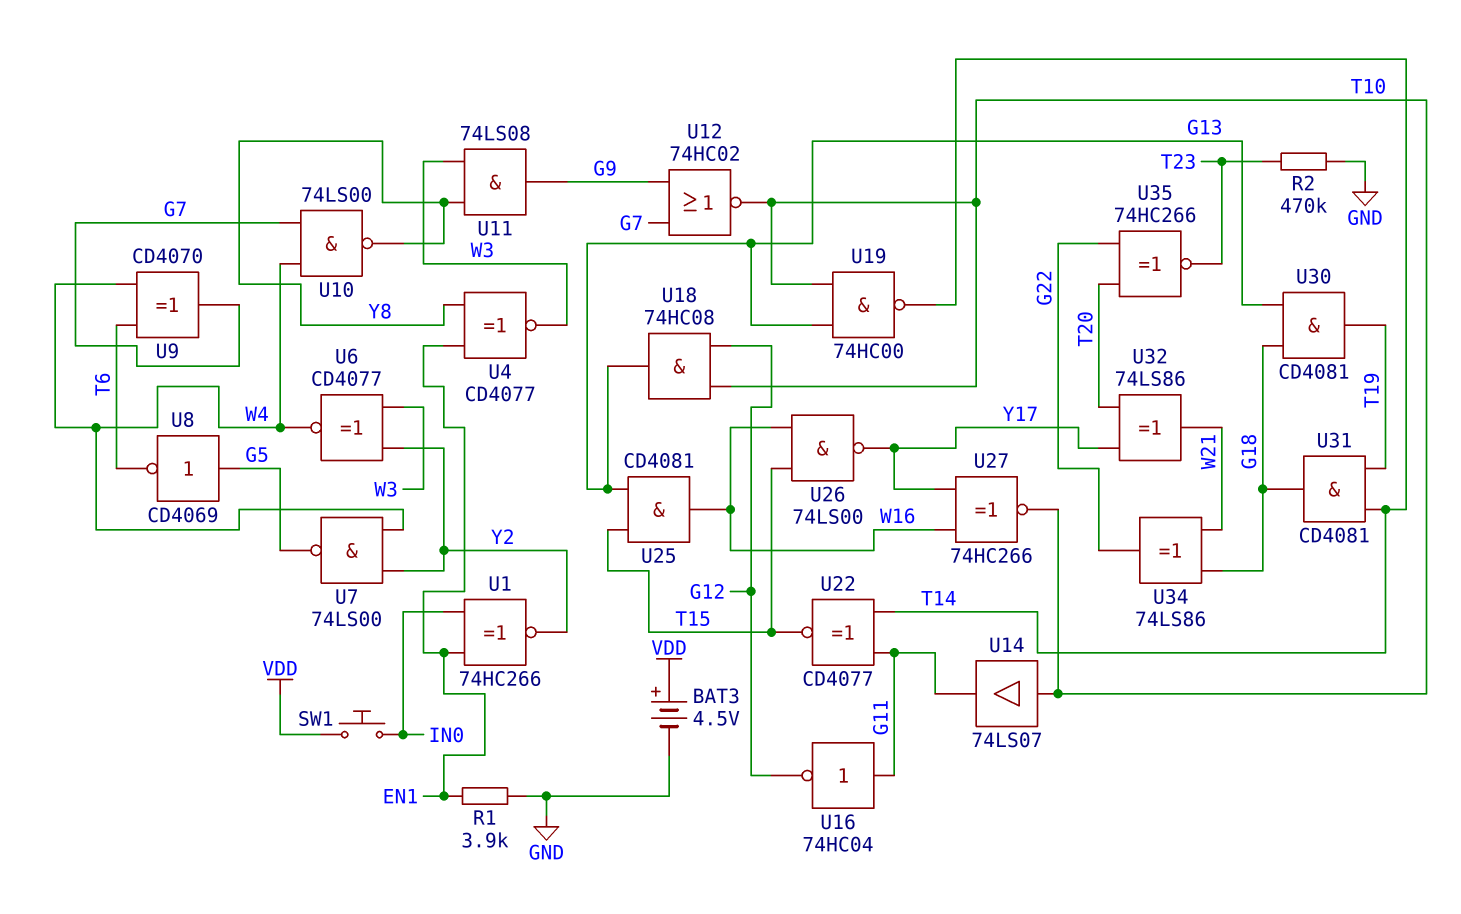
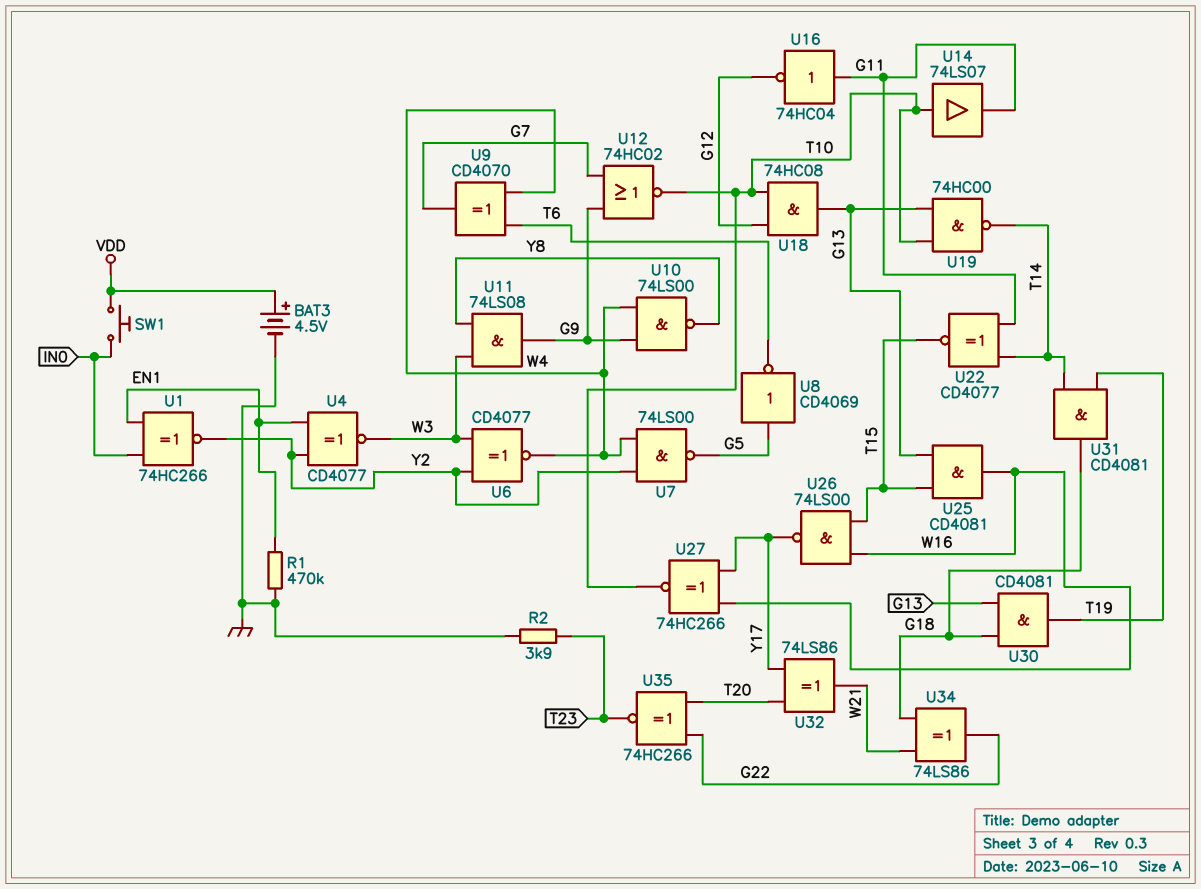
R1: 3.9k (EN1, GND) -> 470k (EN1, GND)
R2: 470k (GND, T23) -> 3.9k (GND, T23)
U4: XNOR CD4077 (in EN1, in Y8, out W3) -> XNOR CD4077 (in EN1, in Y2, out W3)
U10: NAND 74LS00 (in G7, in W4, out Y8) -> NAND 74LS00 (in G9, in W4, out Y8)

